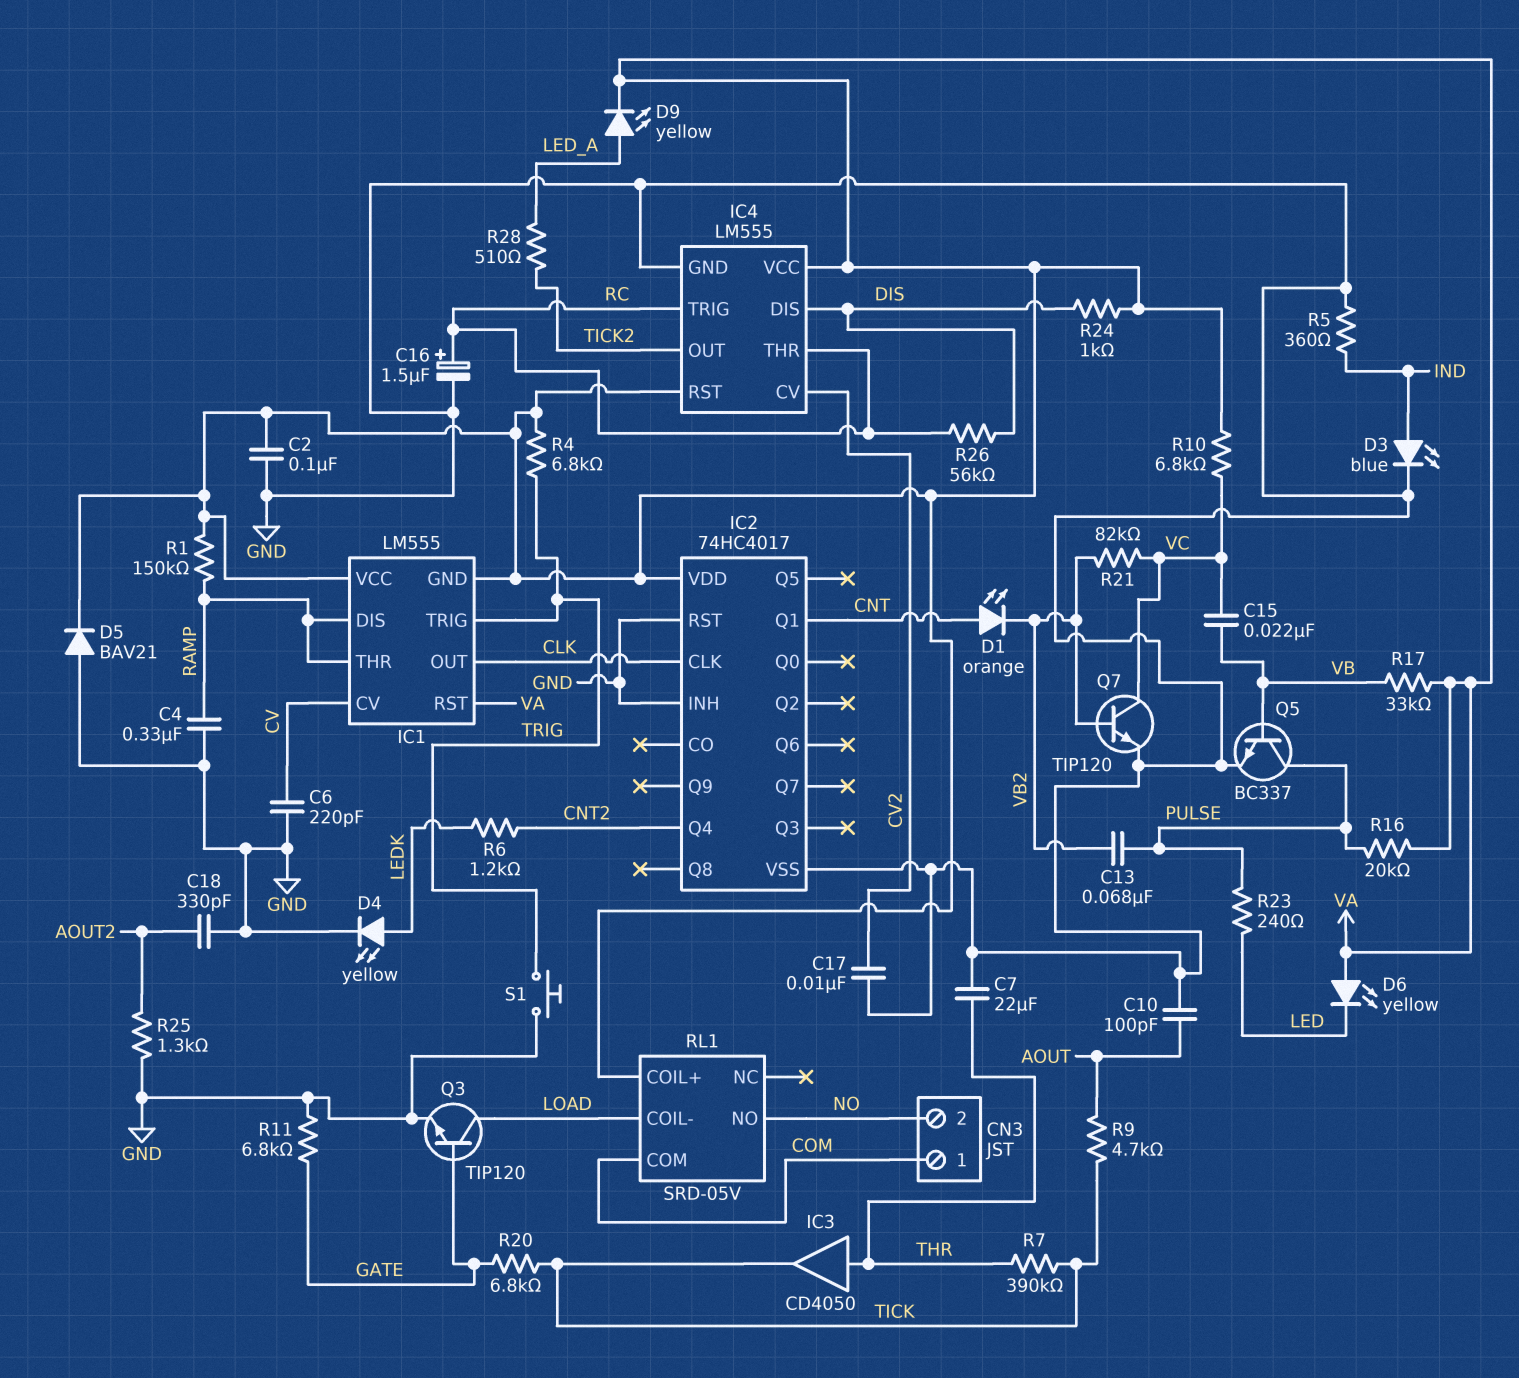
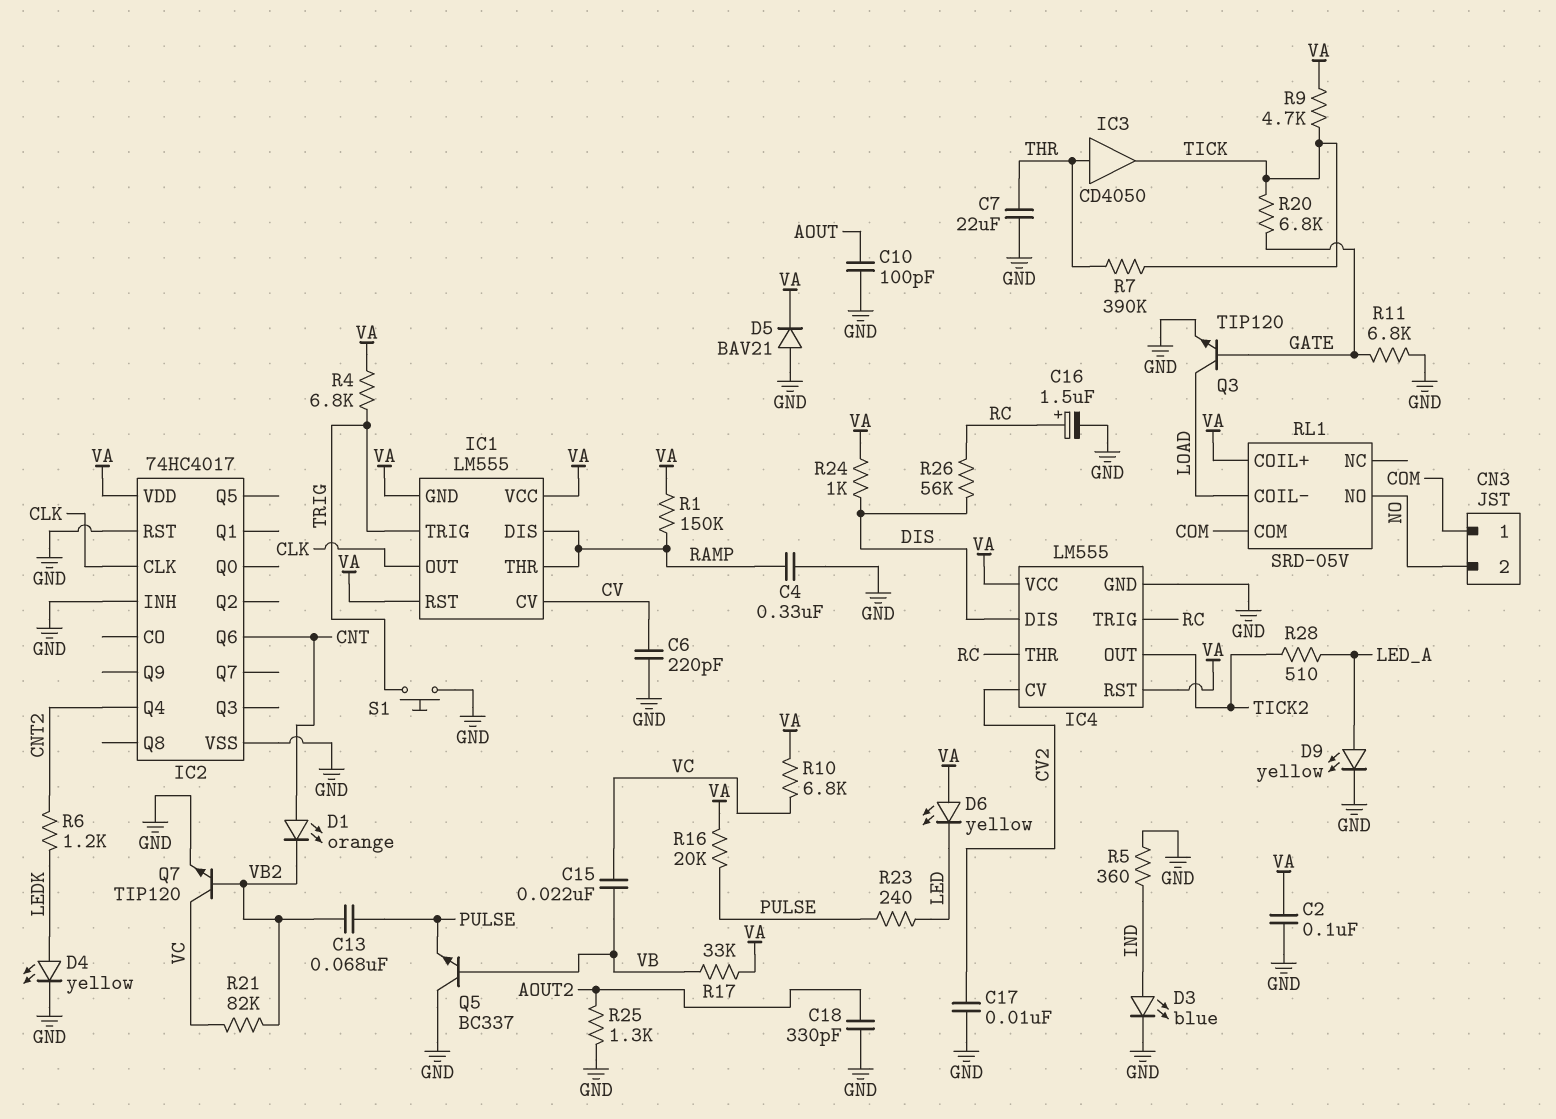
D9: LED yellow (A LED_A, K VA) -> LED yellow (A LED_A, K GND)
IC2 pin Q1: CNT -> none
IC2 pin Q6: none -> CNT
Q5: NPN BC337 (B VB, C PULSE, E GND) -> NPN BC337 (B VB, C GND, E PULSE)
R9: 4.7k (AOUT, TICK) -> 4.7k (TICK, VA)

